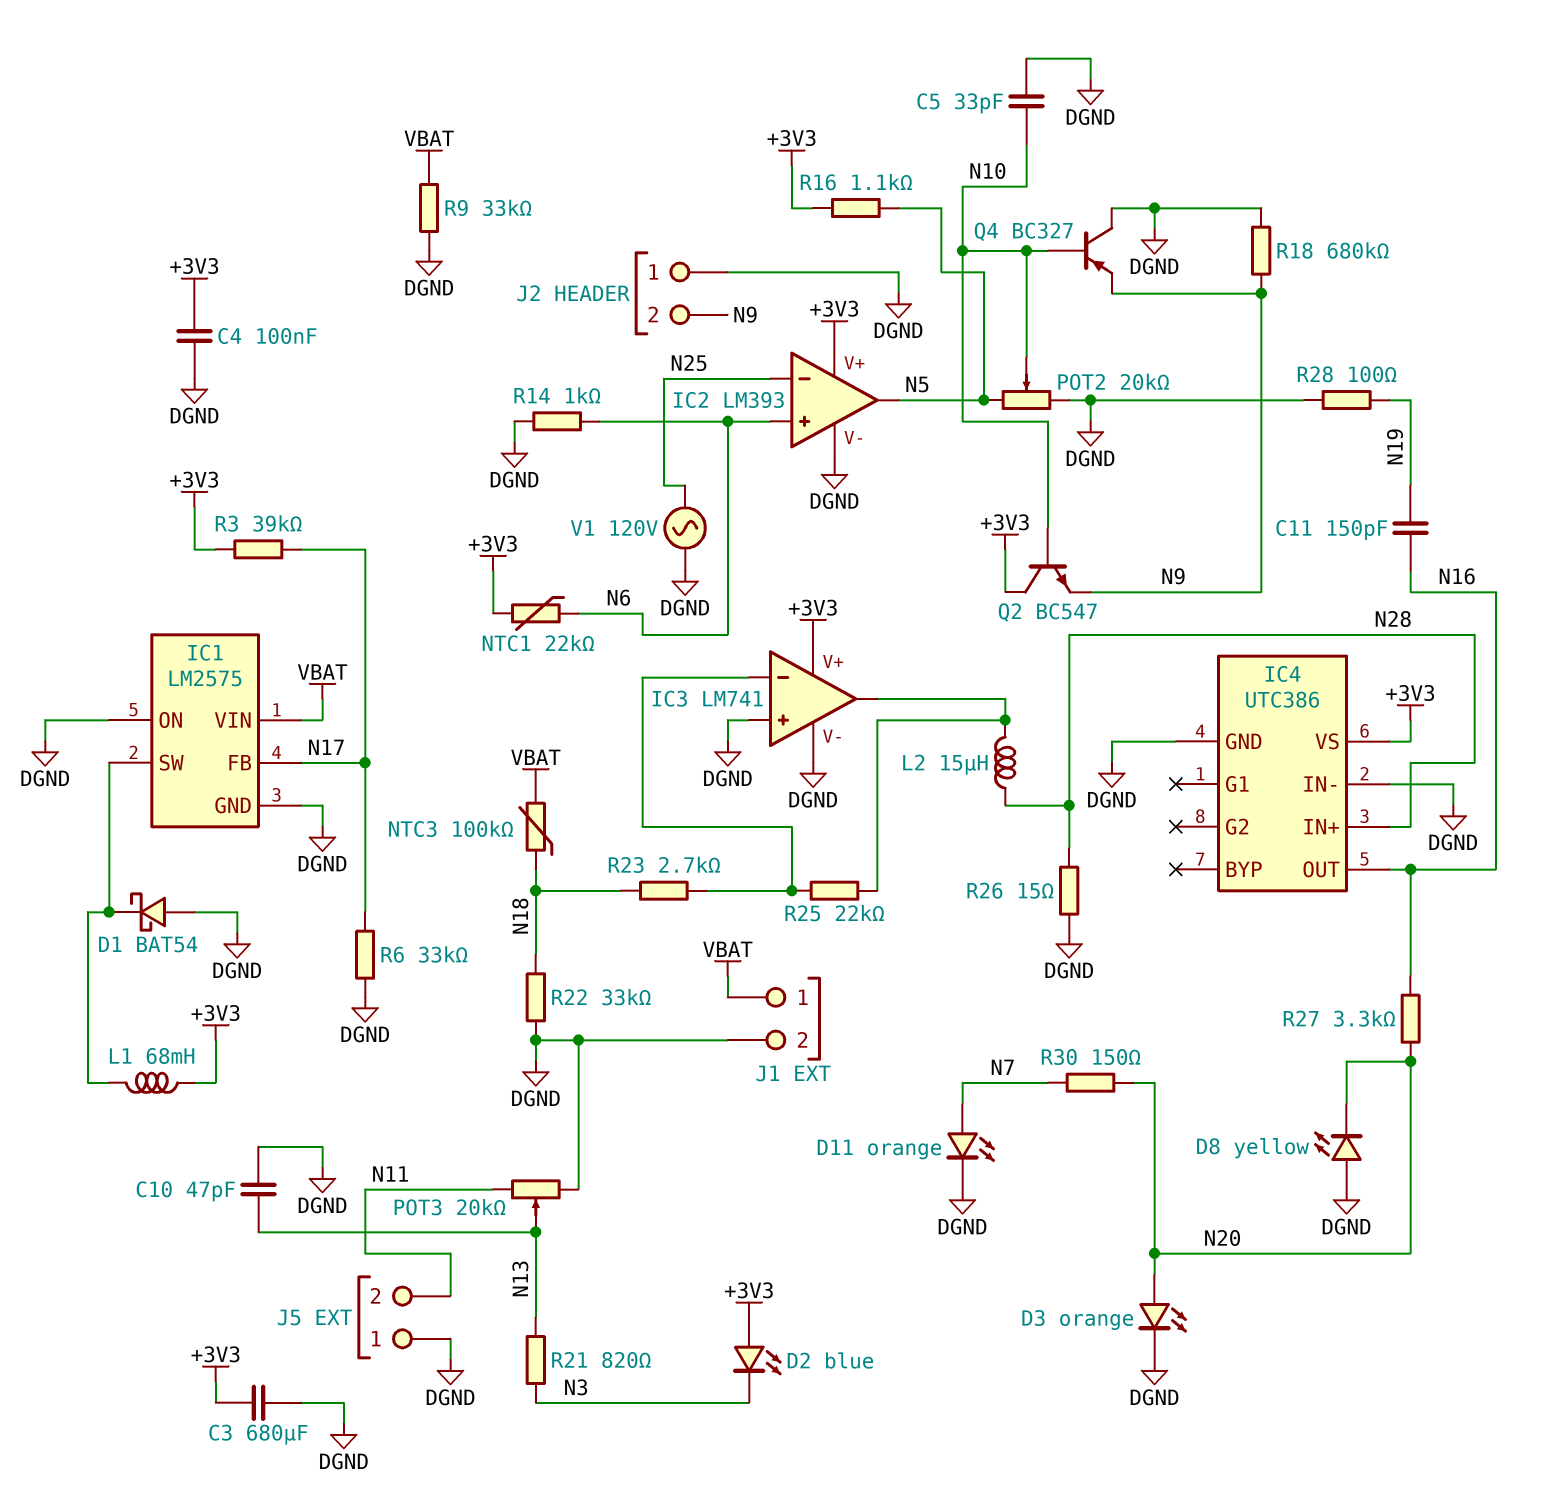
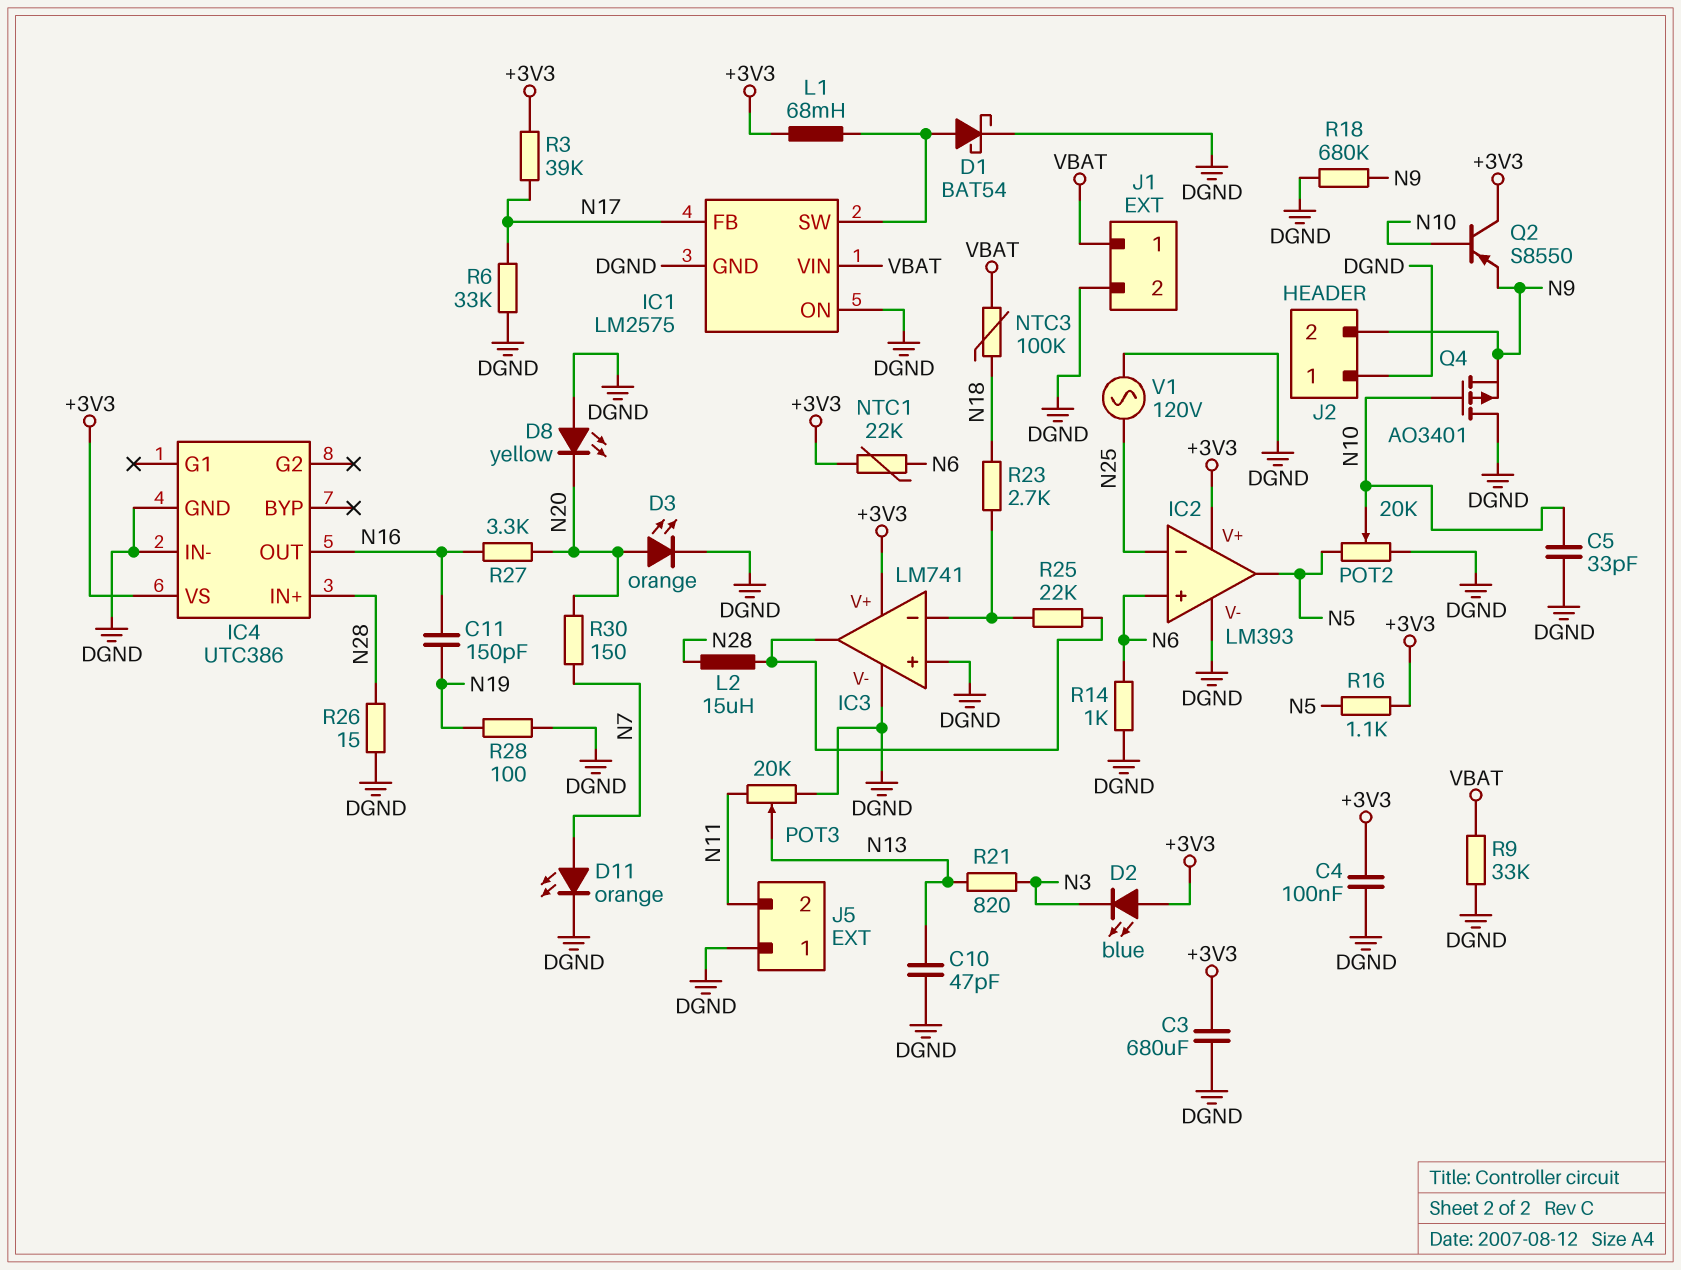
D1: schottky BAT54 (A DGND, K IC1/SW) -> schottky BAT54 (A IC1/SW, K DGND)
Q2: NPN BC547 (B N10, C +3V3, E N9) -> PNP S8550 (B N10, C +3V3, E N9)
Q4: PNP BC327 (B N10, C DGND, E N9) -> PMOS AO3401 (G N10, D DGND, S N9)
R22: 33k (DGND, N18) -> none

